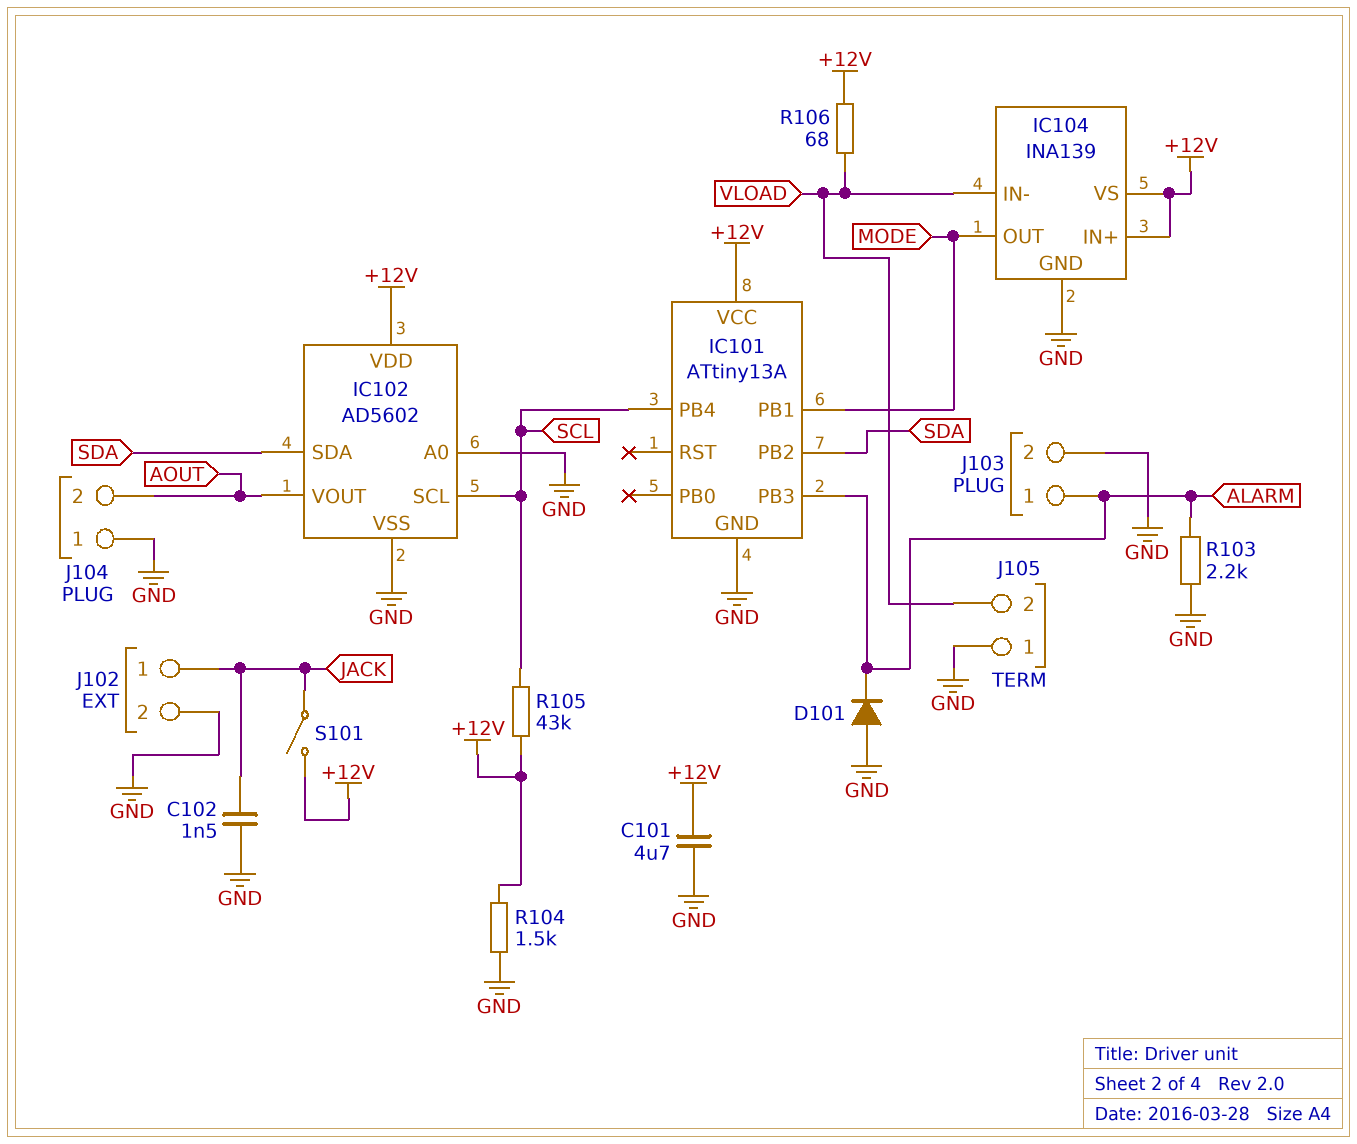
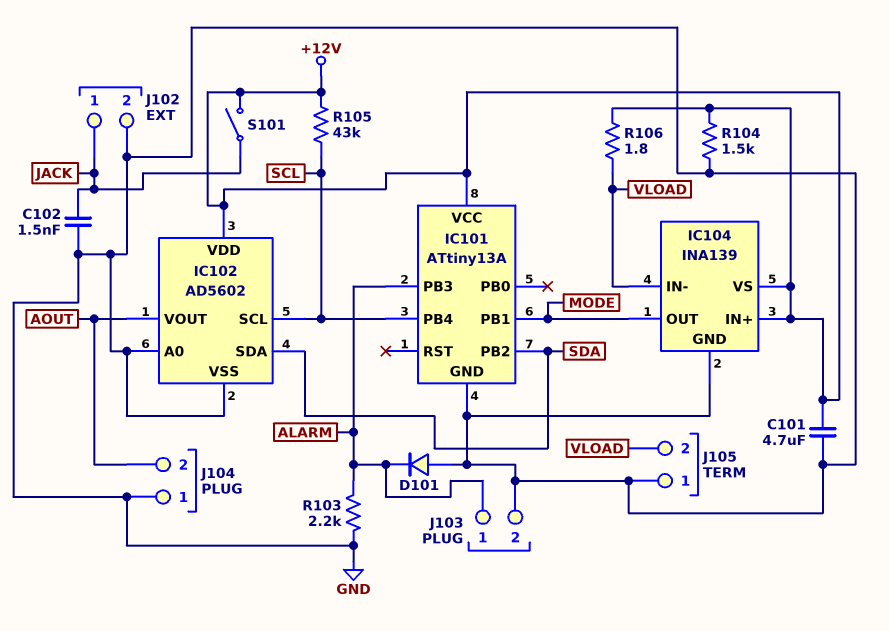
R106: 68 (+12V, VLOAD) -> 1.8 (+12V, VLOAD)

